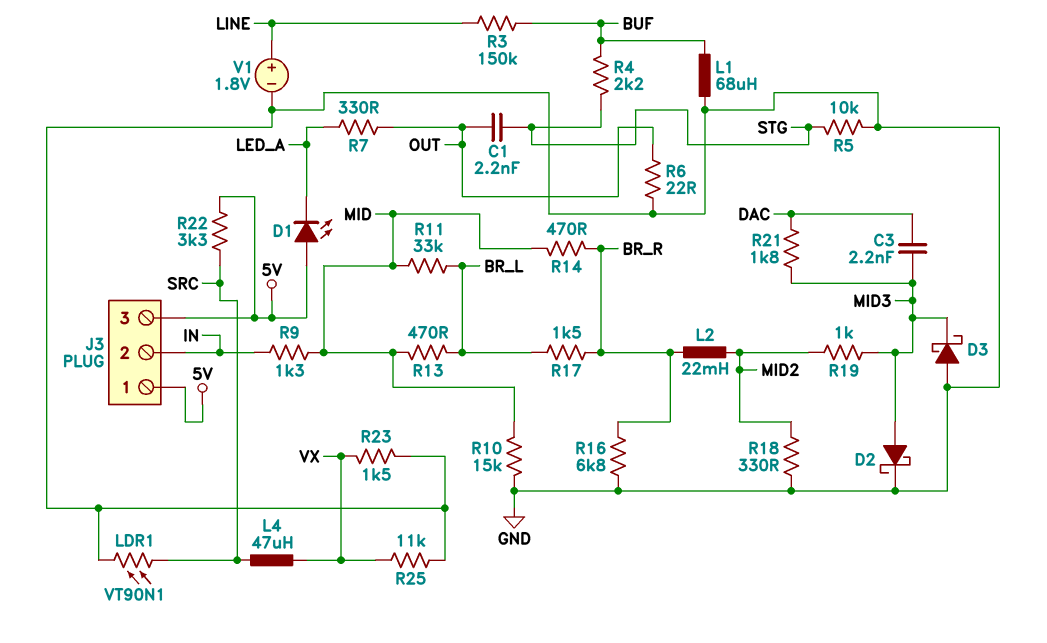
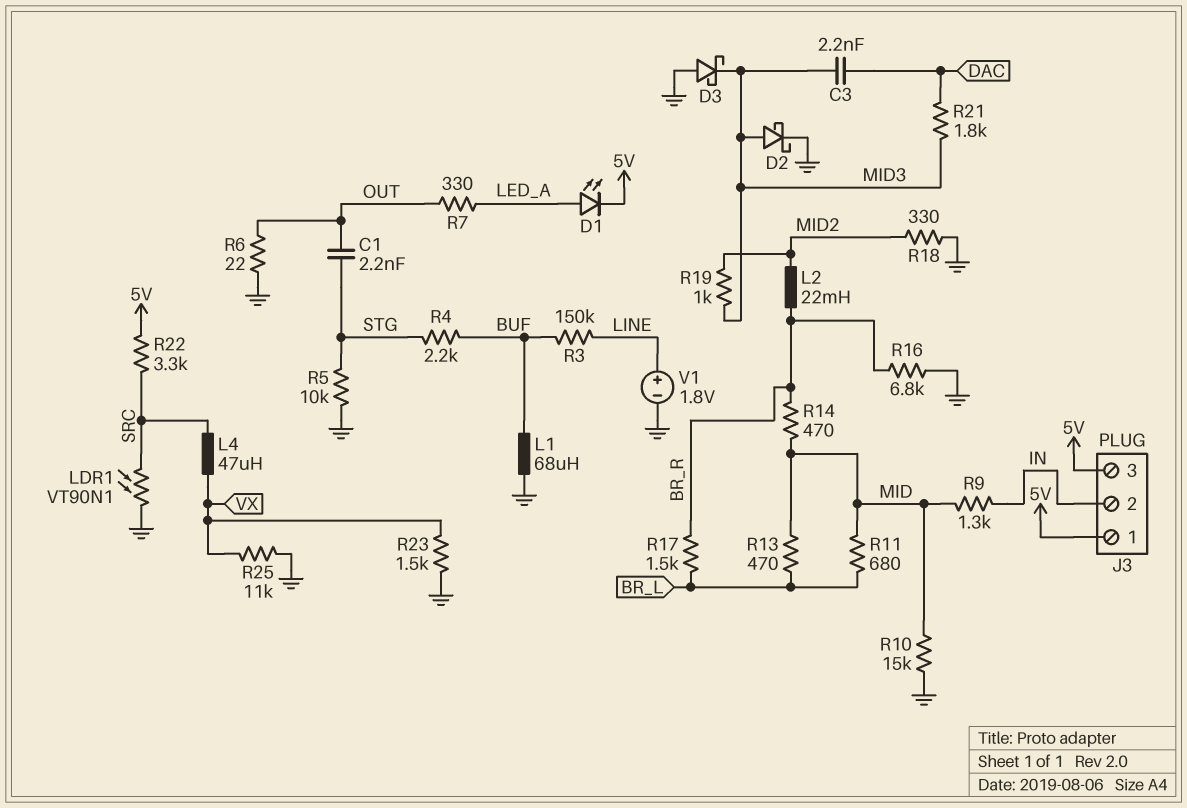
D1: LED (A 5V, K LED_A) -> LED (A LED_A, K 5V)
R11: 33k (BR_L, MID) -> 680 (BR_L, MID)

